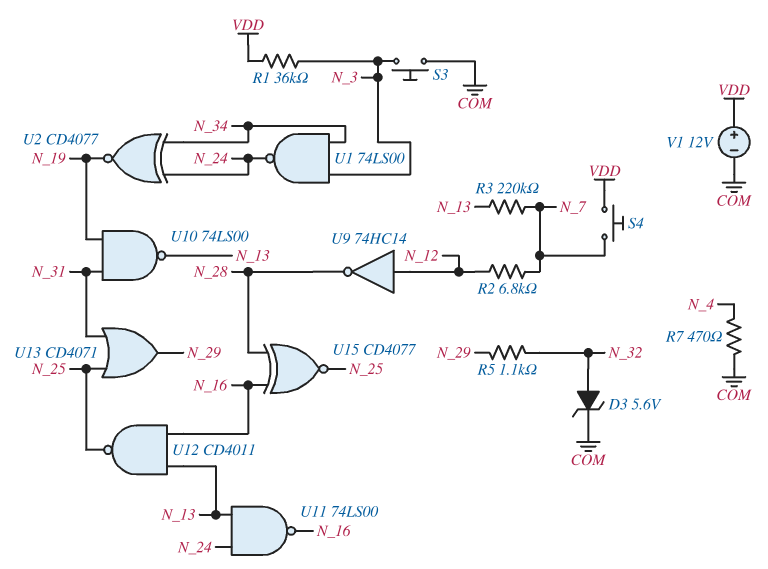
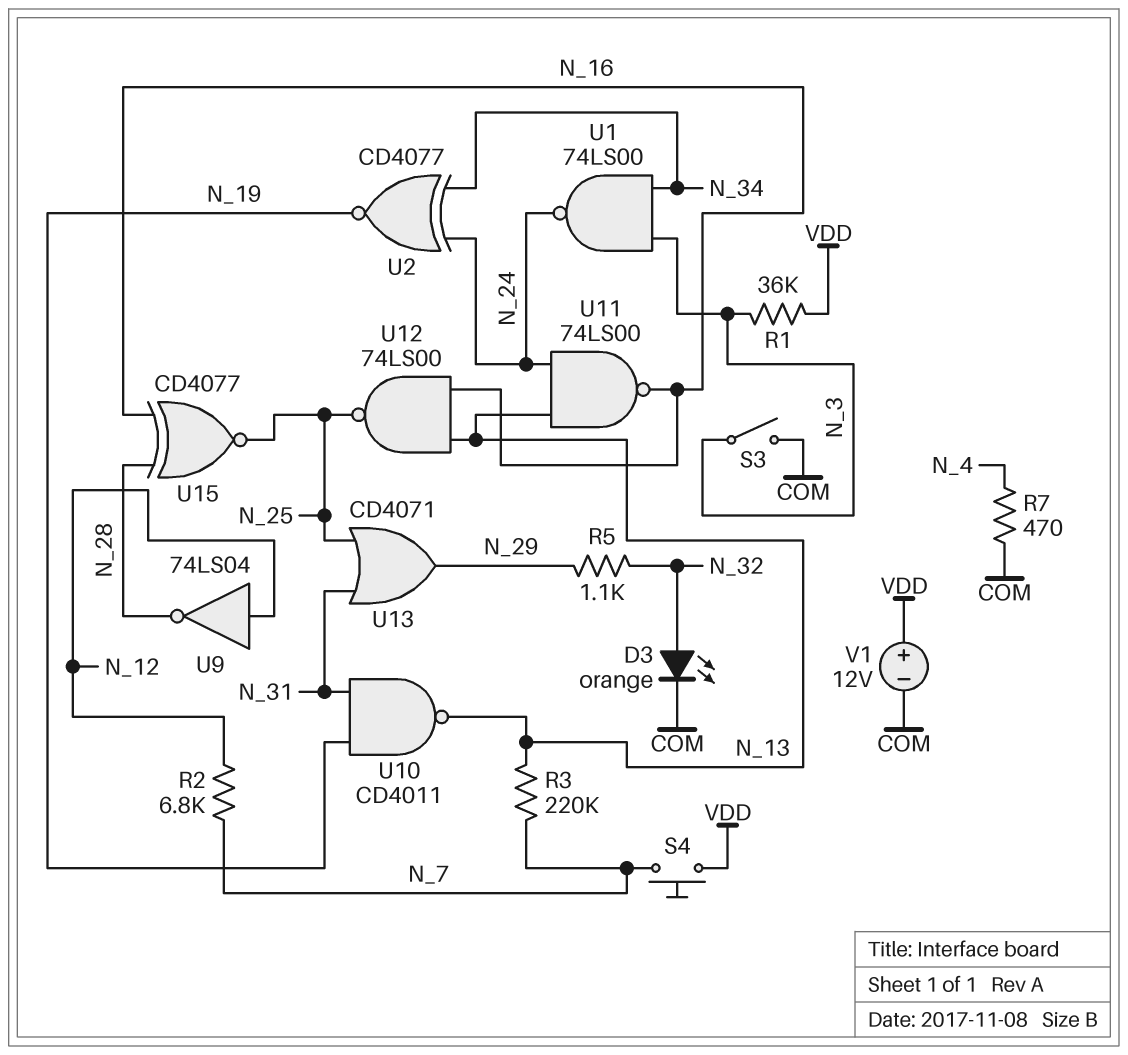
D3: zener 5.6V (A N_32, K COM) -> LED orange (A N_32, K COM)
S3: button (COM, N_3) -> switch (COM, N_3)
U9: NOT 74HC14 (in N_12, out N_28) -> NOT 74LS04 (in N_12, out N_28)
U10: NAND 74LS00 (in N_19, in N_31, out N_13) -> NAND CD4011 (in N_19, in N_31, out N_13)
U12: NAND CD4011 (in N_13, in N_16, out N_25) -> NAND 74LS00 (in N_13, in N_16, out N_25)

